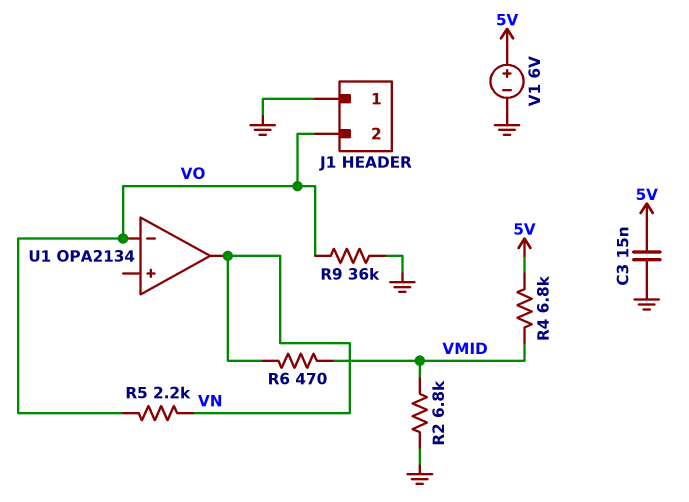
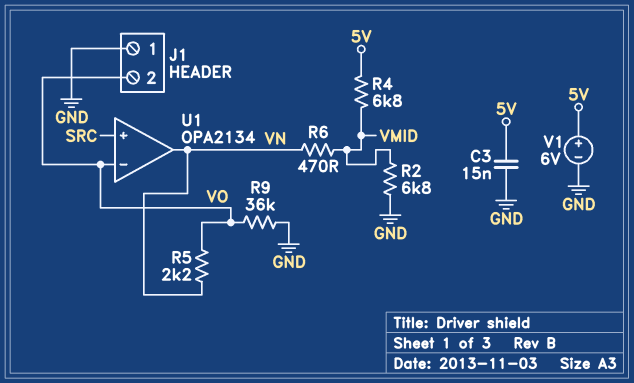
U1 pin in+: none -> SRC

